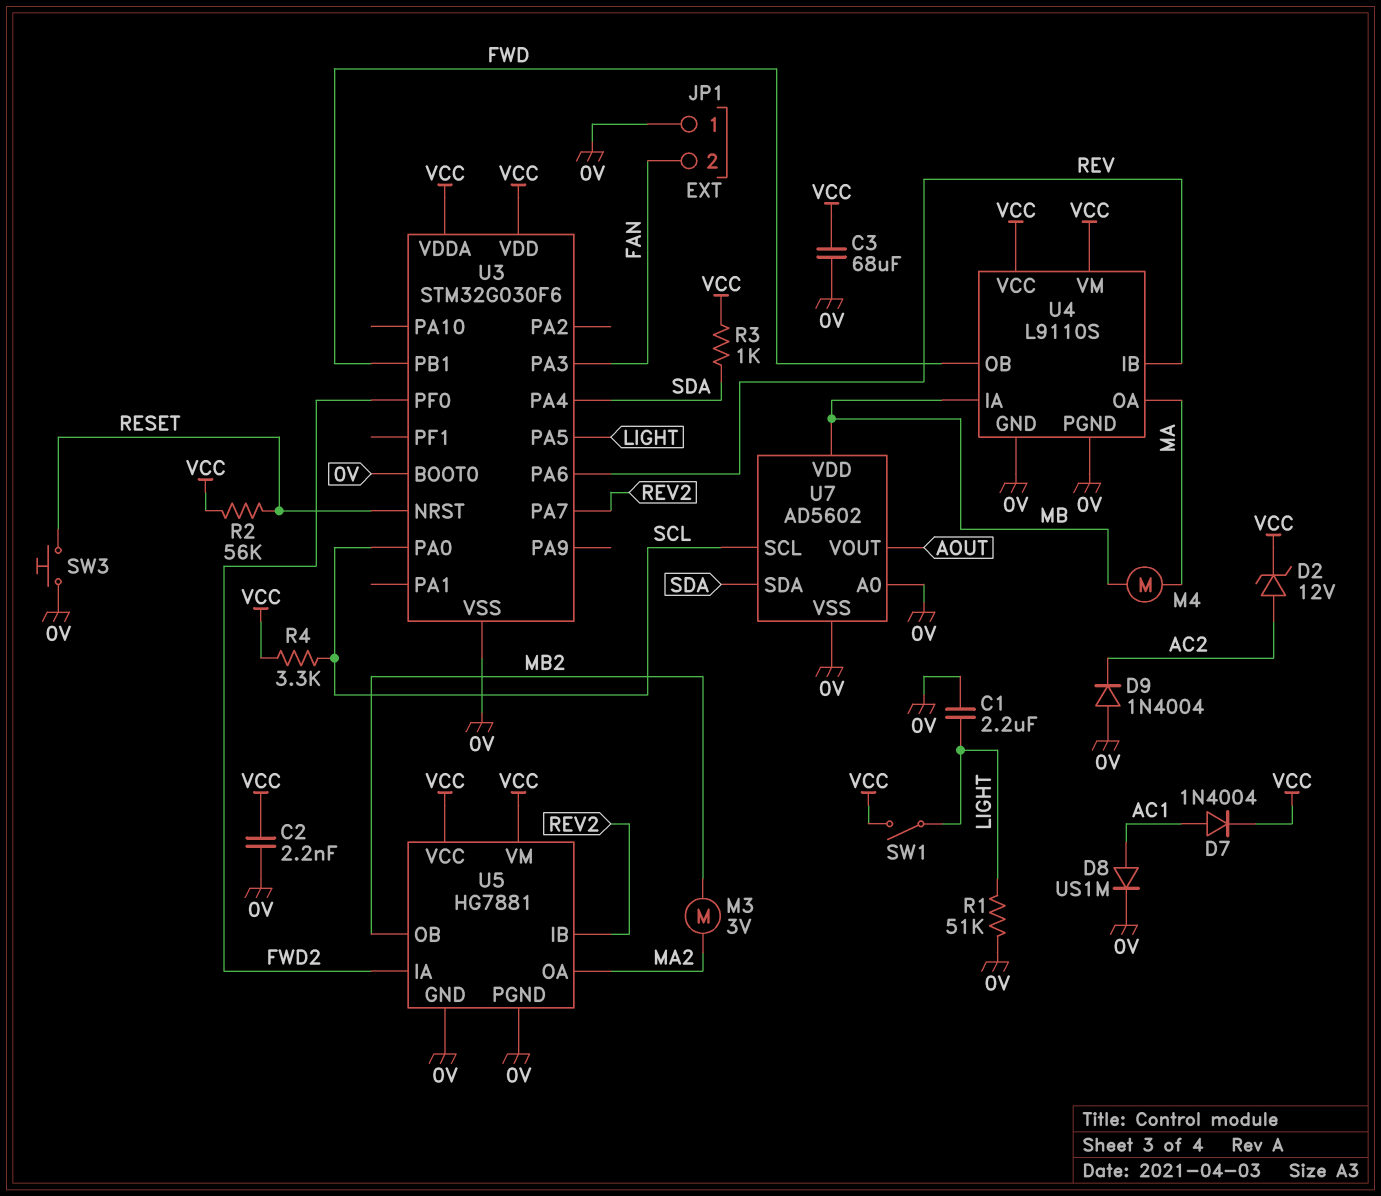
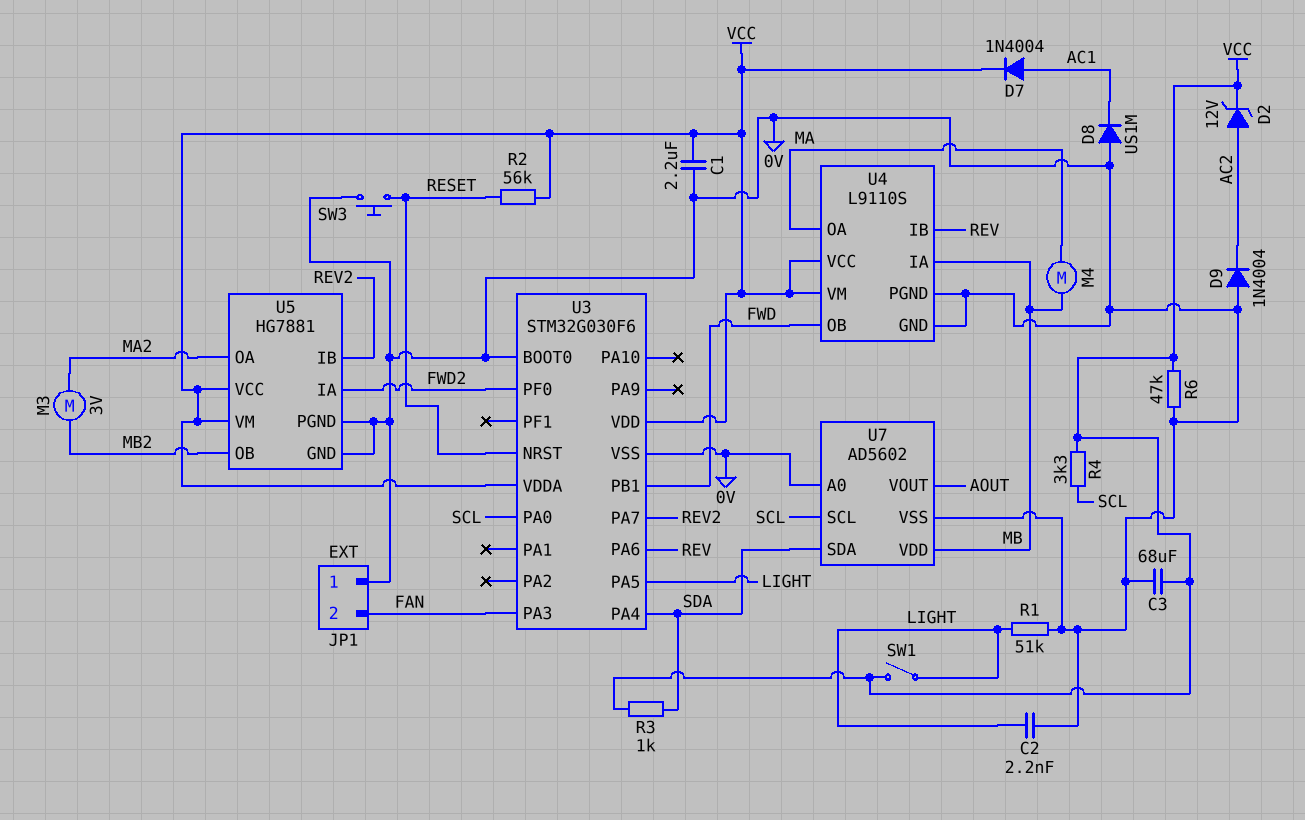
C1: 2.2uF (0V, LIGHT) -> 2.2uF (0V, VCC)
C2: 2.2nF (0V, VCC) -> 2.2nF (0V, LIGHT)
D8: diode US1M (A AC1, K 0V) -> diode US1M (A 0V, K AC1)
R6: none -> 47k (0V, VCC)

